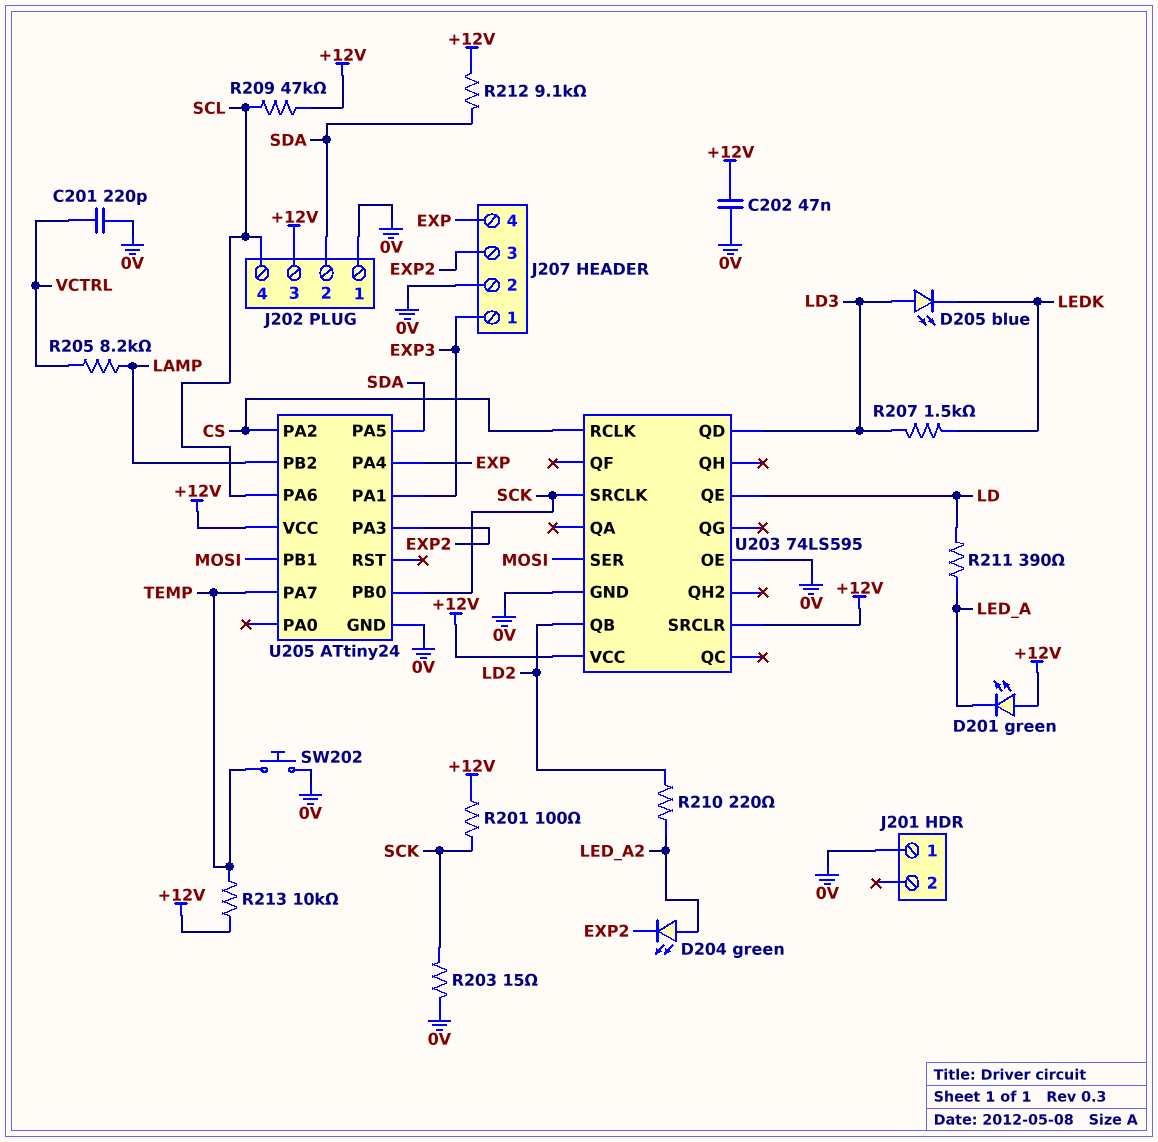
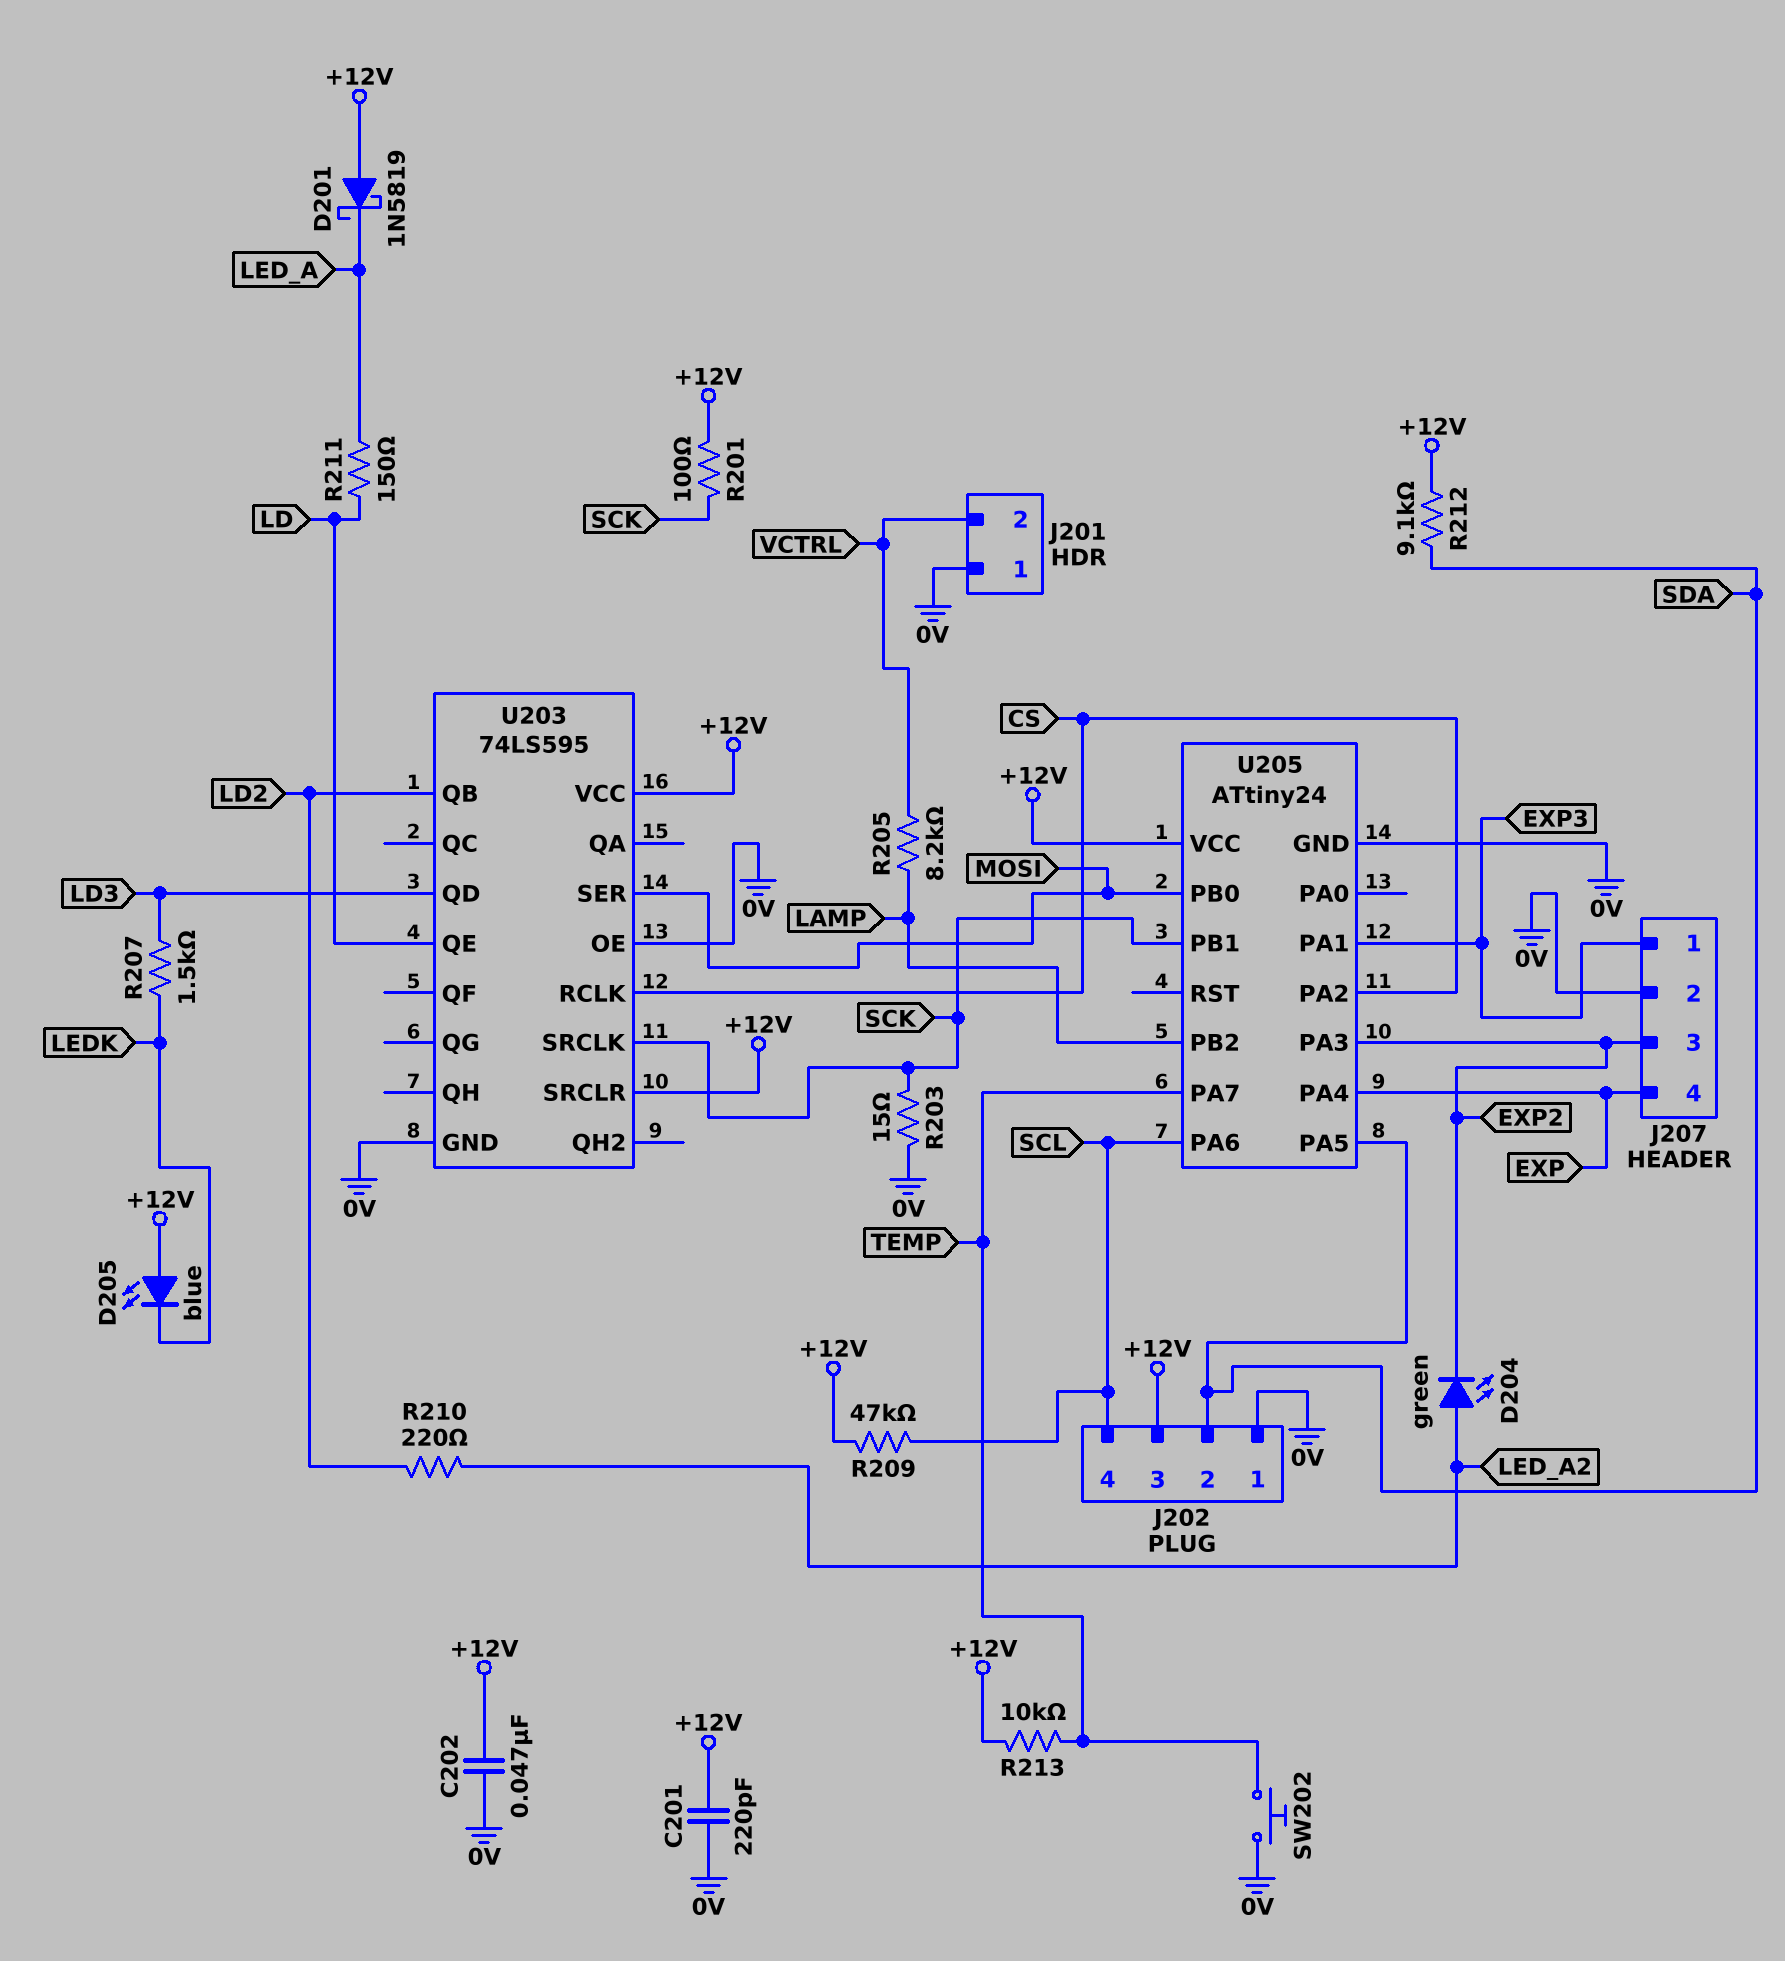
C201: 220pF (0V, VCTRL) -> 220pF (+12V, 0V)
D201: LED green (A +12V, K LED_A) -> schottky 1N5819 (A +12V, K LED_A)
D205: LED blue (A LD3, K LEDK) -> LED blue (A +12V, K LEDK)
J201 pin 2: none -> VCTRL
R211: 390 (LD, LED_A) -> 150 (LD, LED_A)
U205 pin PB0: SCK -> MOSI
U205 pin PB1: MOSI -> SCK

